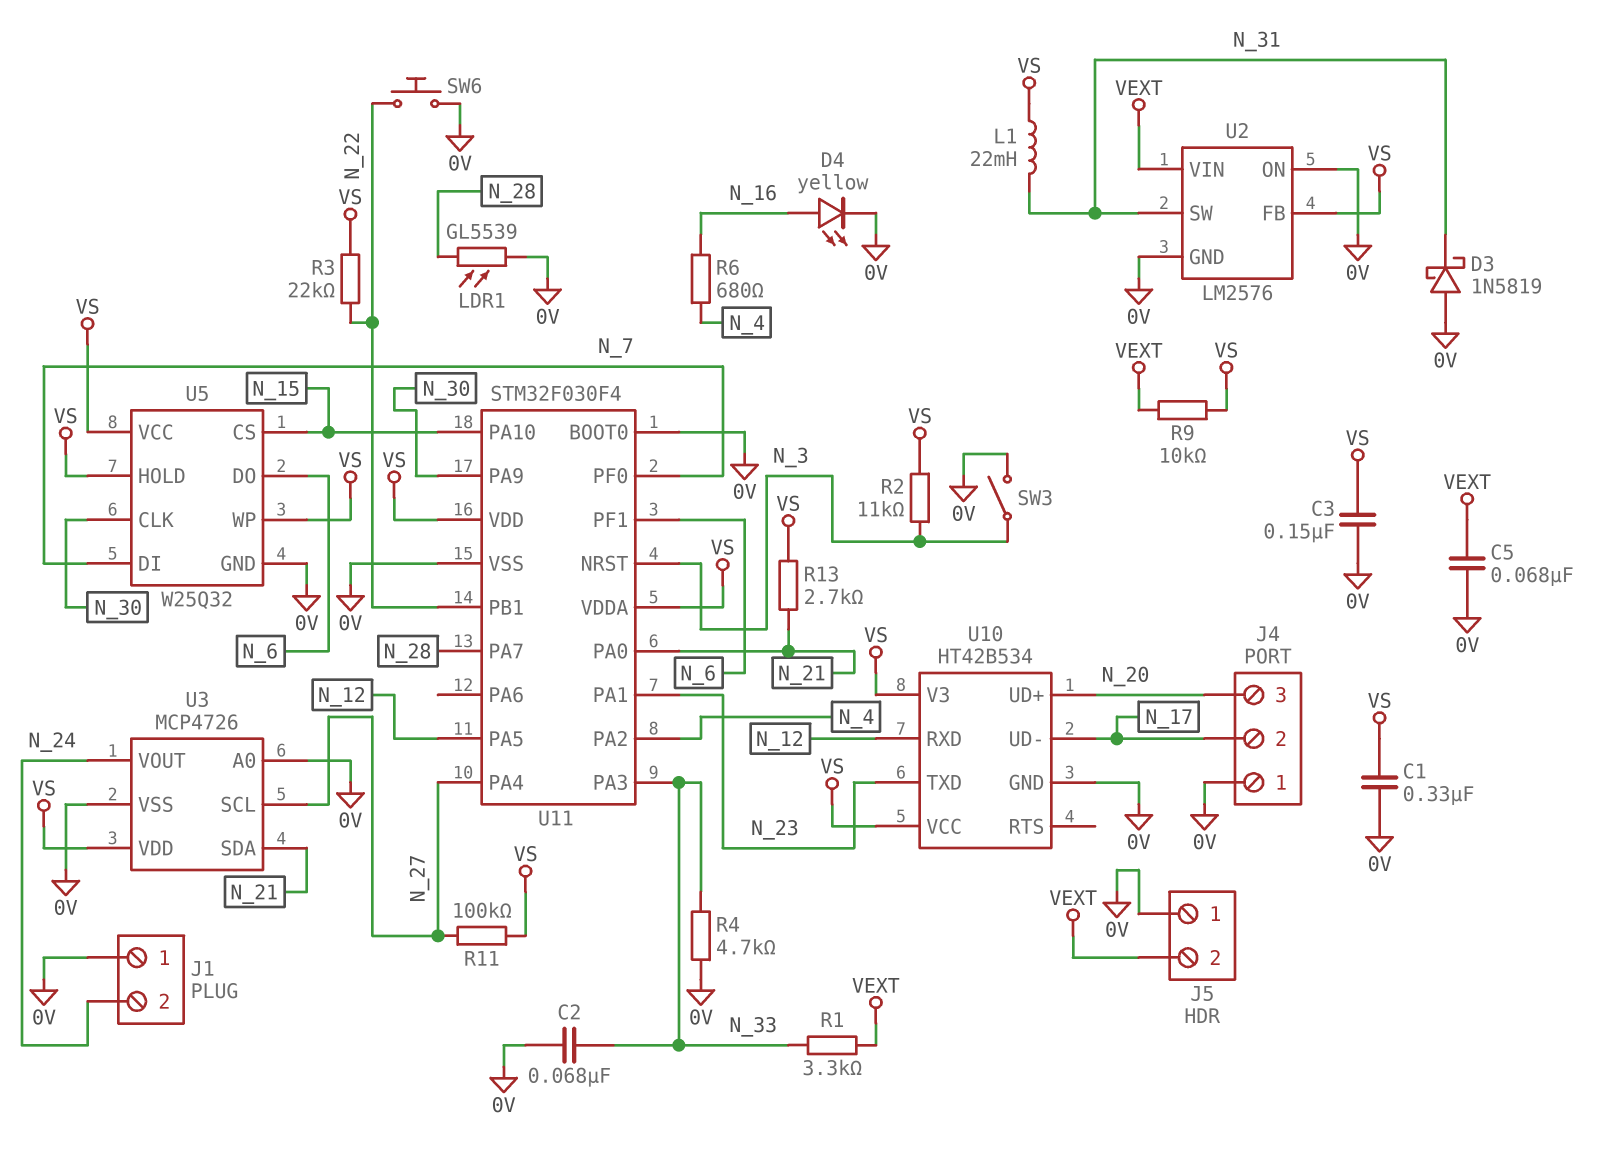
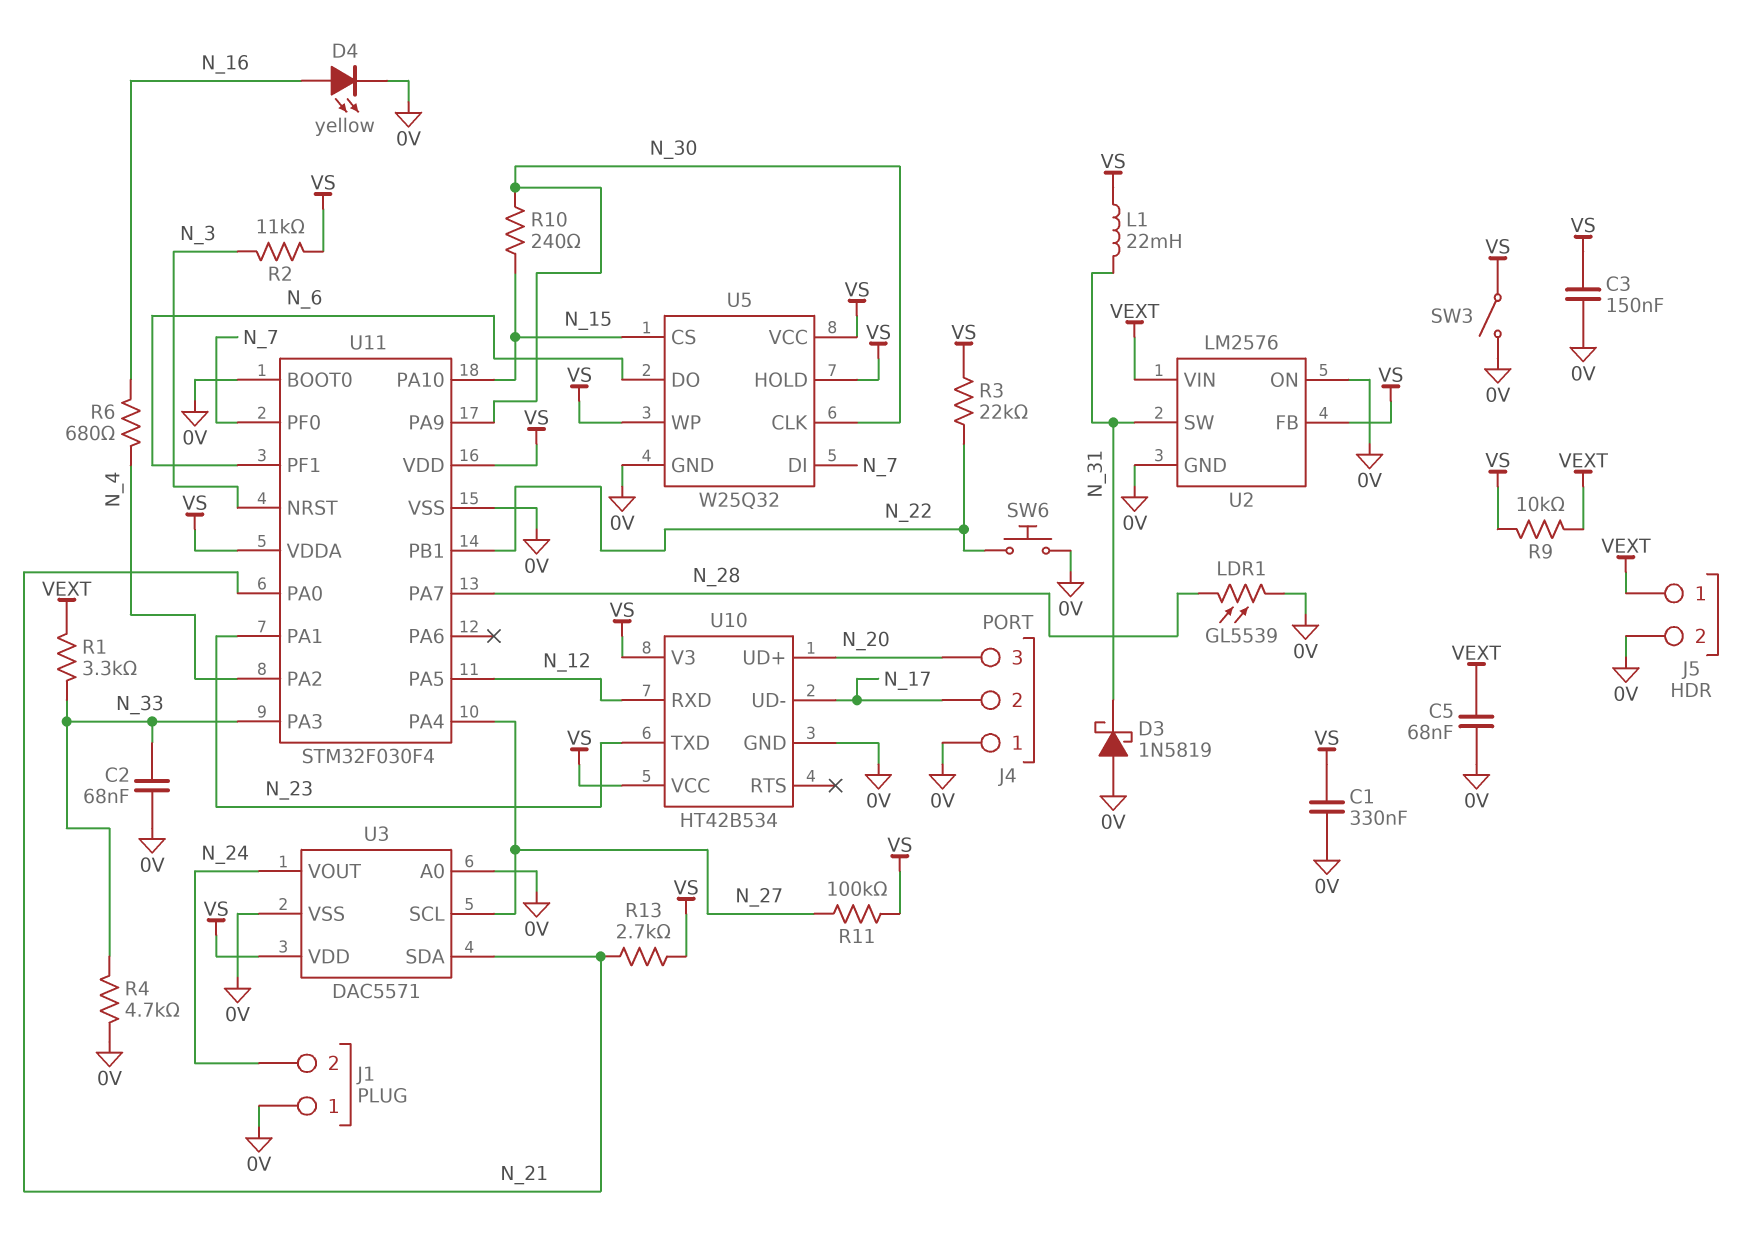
J5 pin 1: 0V -> VEXT
J5 pin 2: VEXT -> 0V
R10: none -> 240 (N_15, N_30)
SW3: switch (0V, N_3) -> switch (0V, VS)
U3: MCP4726 -> DAC5571

